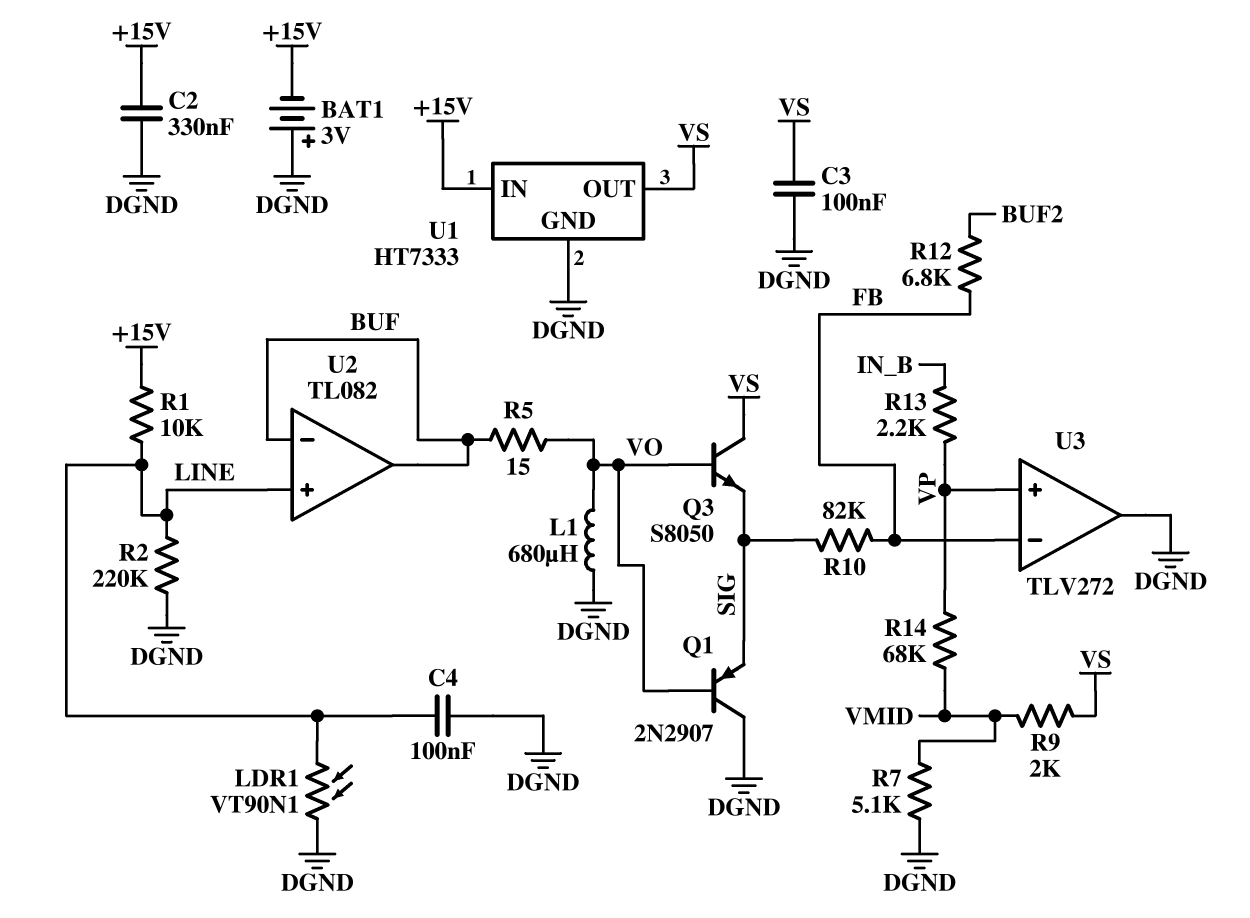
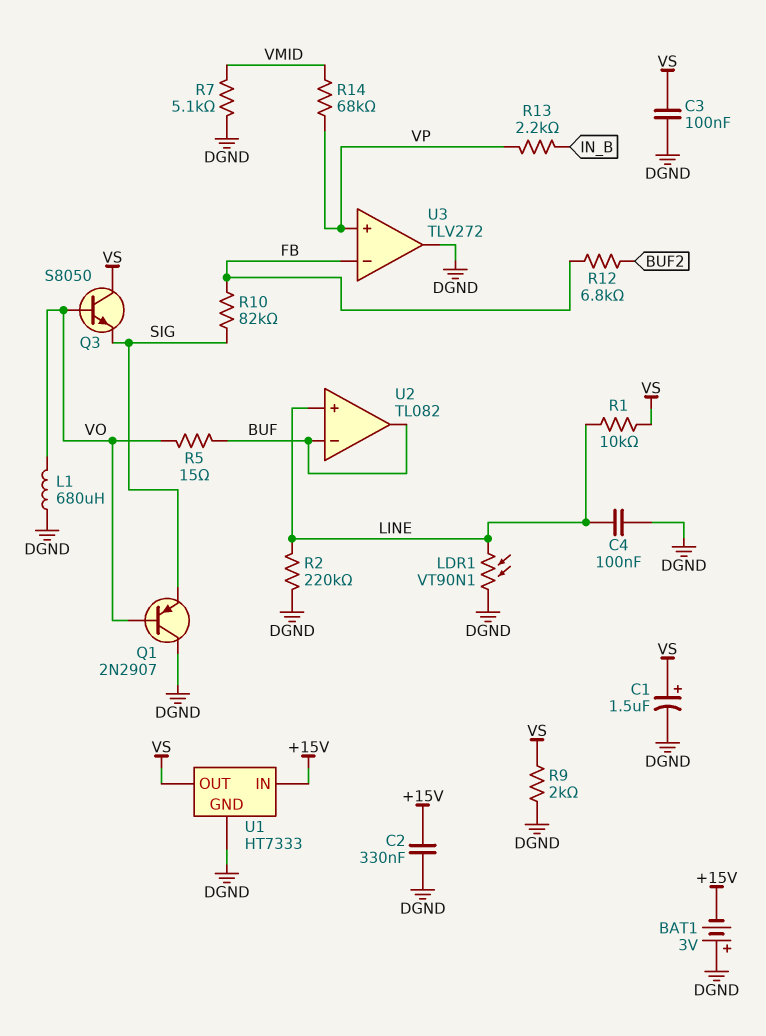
C1: none -> 1.5uF (plus VS, minus DGND)
R1: 10k (+15V, LINE) -> 10k (LINE, VS)
R9: 2k (VMID, VS) -> 2k (DGND, VS)

